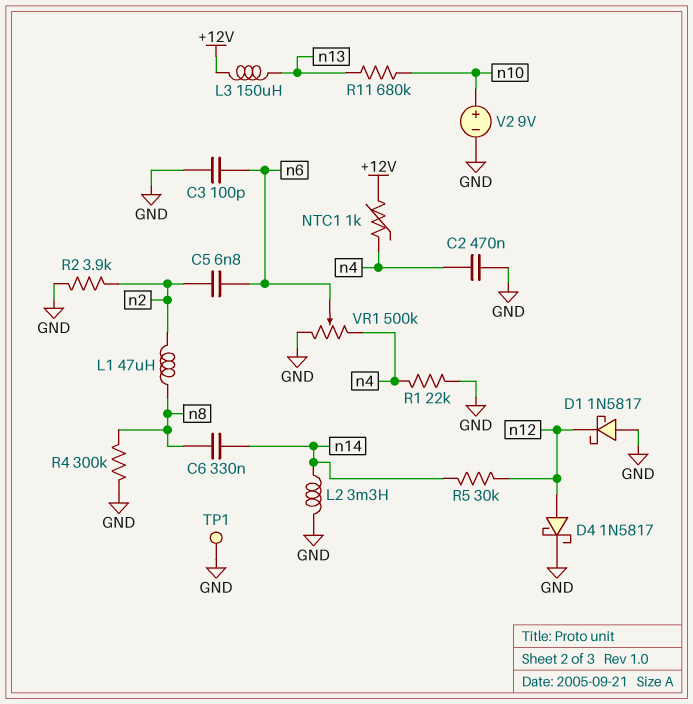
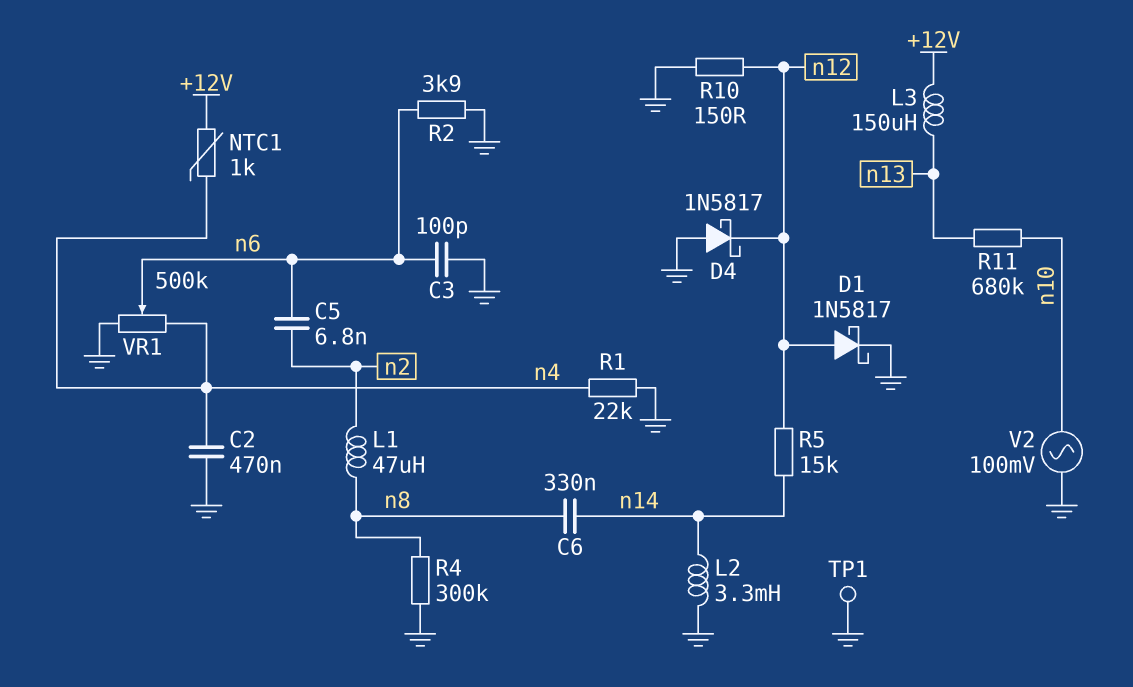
D1: schottky 1N5817 (A GND, K n12) -> schottky 1N5817 (A n12, K GND)
D4: schottky 1N5817 (A n12, K GND) -> schottky 1N5817 (A GND, K n12)
R2: 3.9k (GND, n2) -> 3.9k (GND, n6)
R5: 30k (n12, n14) -> 15k (n12, n14)
R10: none -> 150 (GND, n12)
V2: 9V (plus n10, minus GND) -> AC 100mV (GND, n10)

